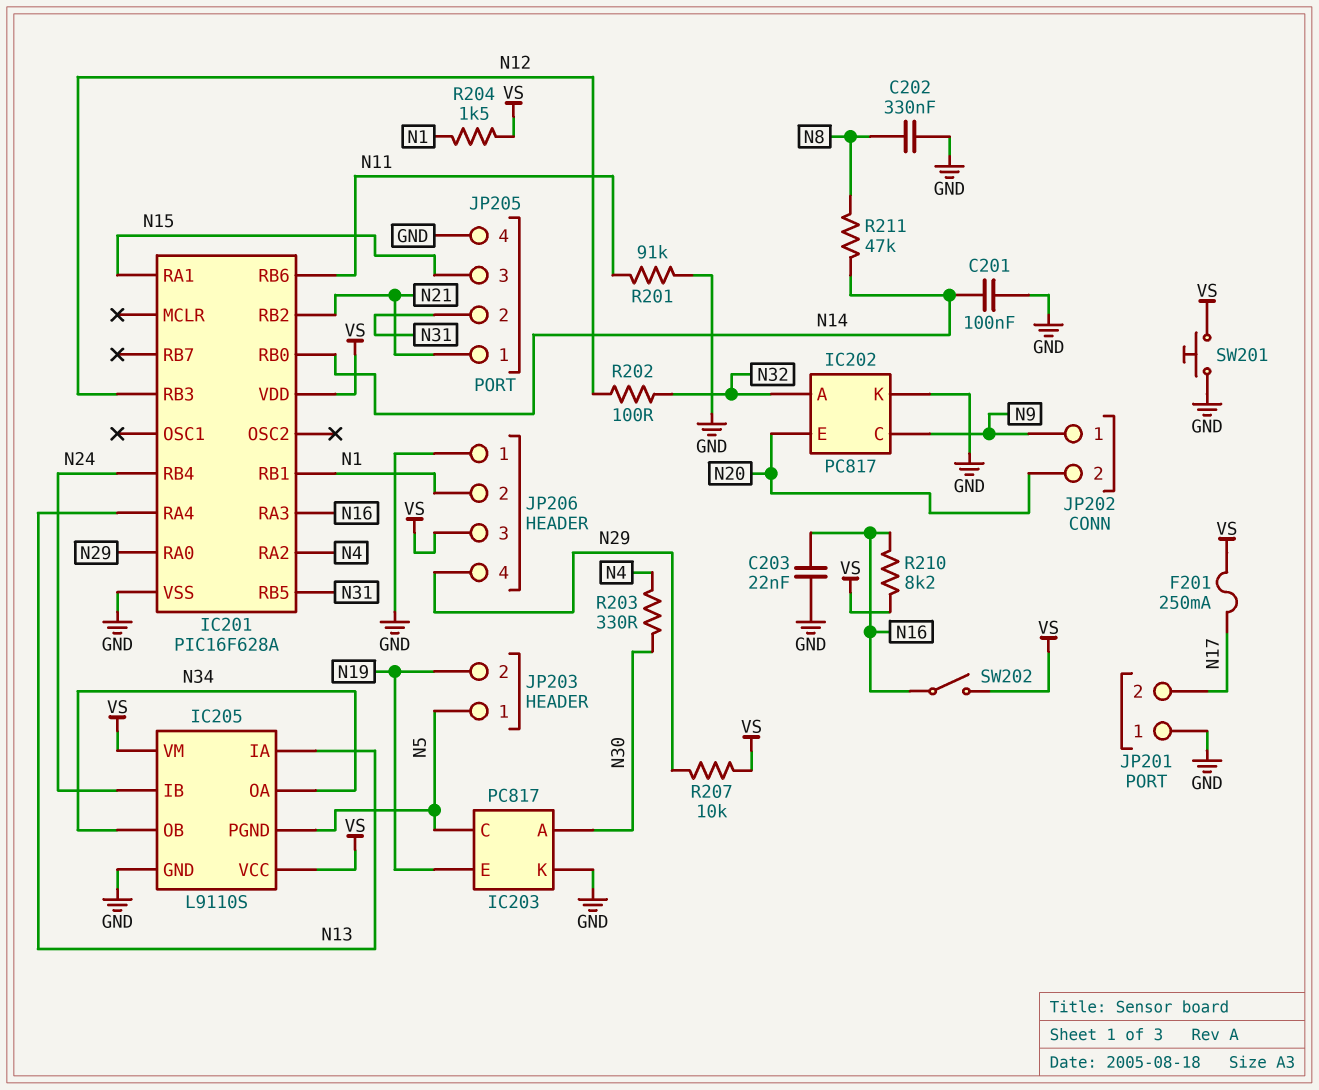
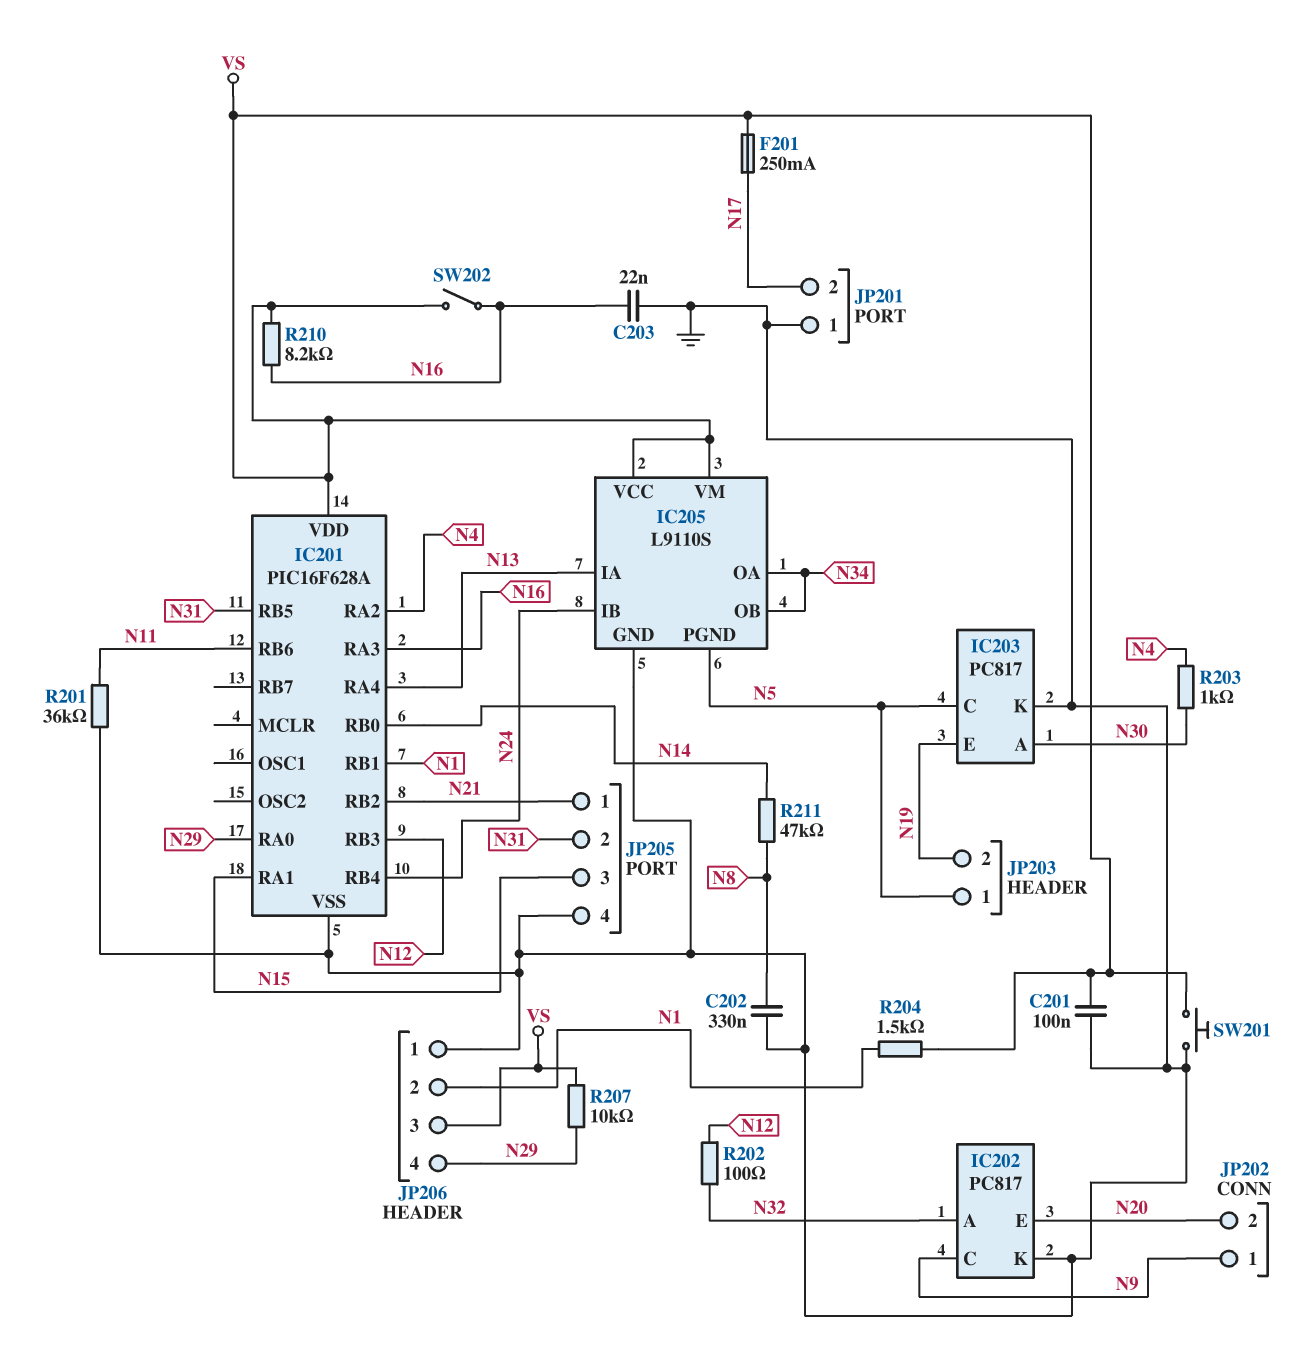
C201: 100nF (GND, N14) -> 100nF (GND, VS)
R201: 91k (GND, N11) -> 36k (GND, N11)
R203: 330 (N4, N30) -> 1k (N4, N30)

